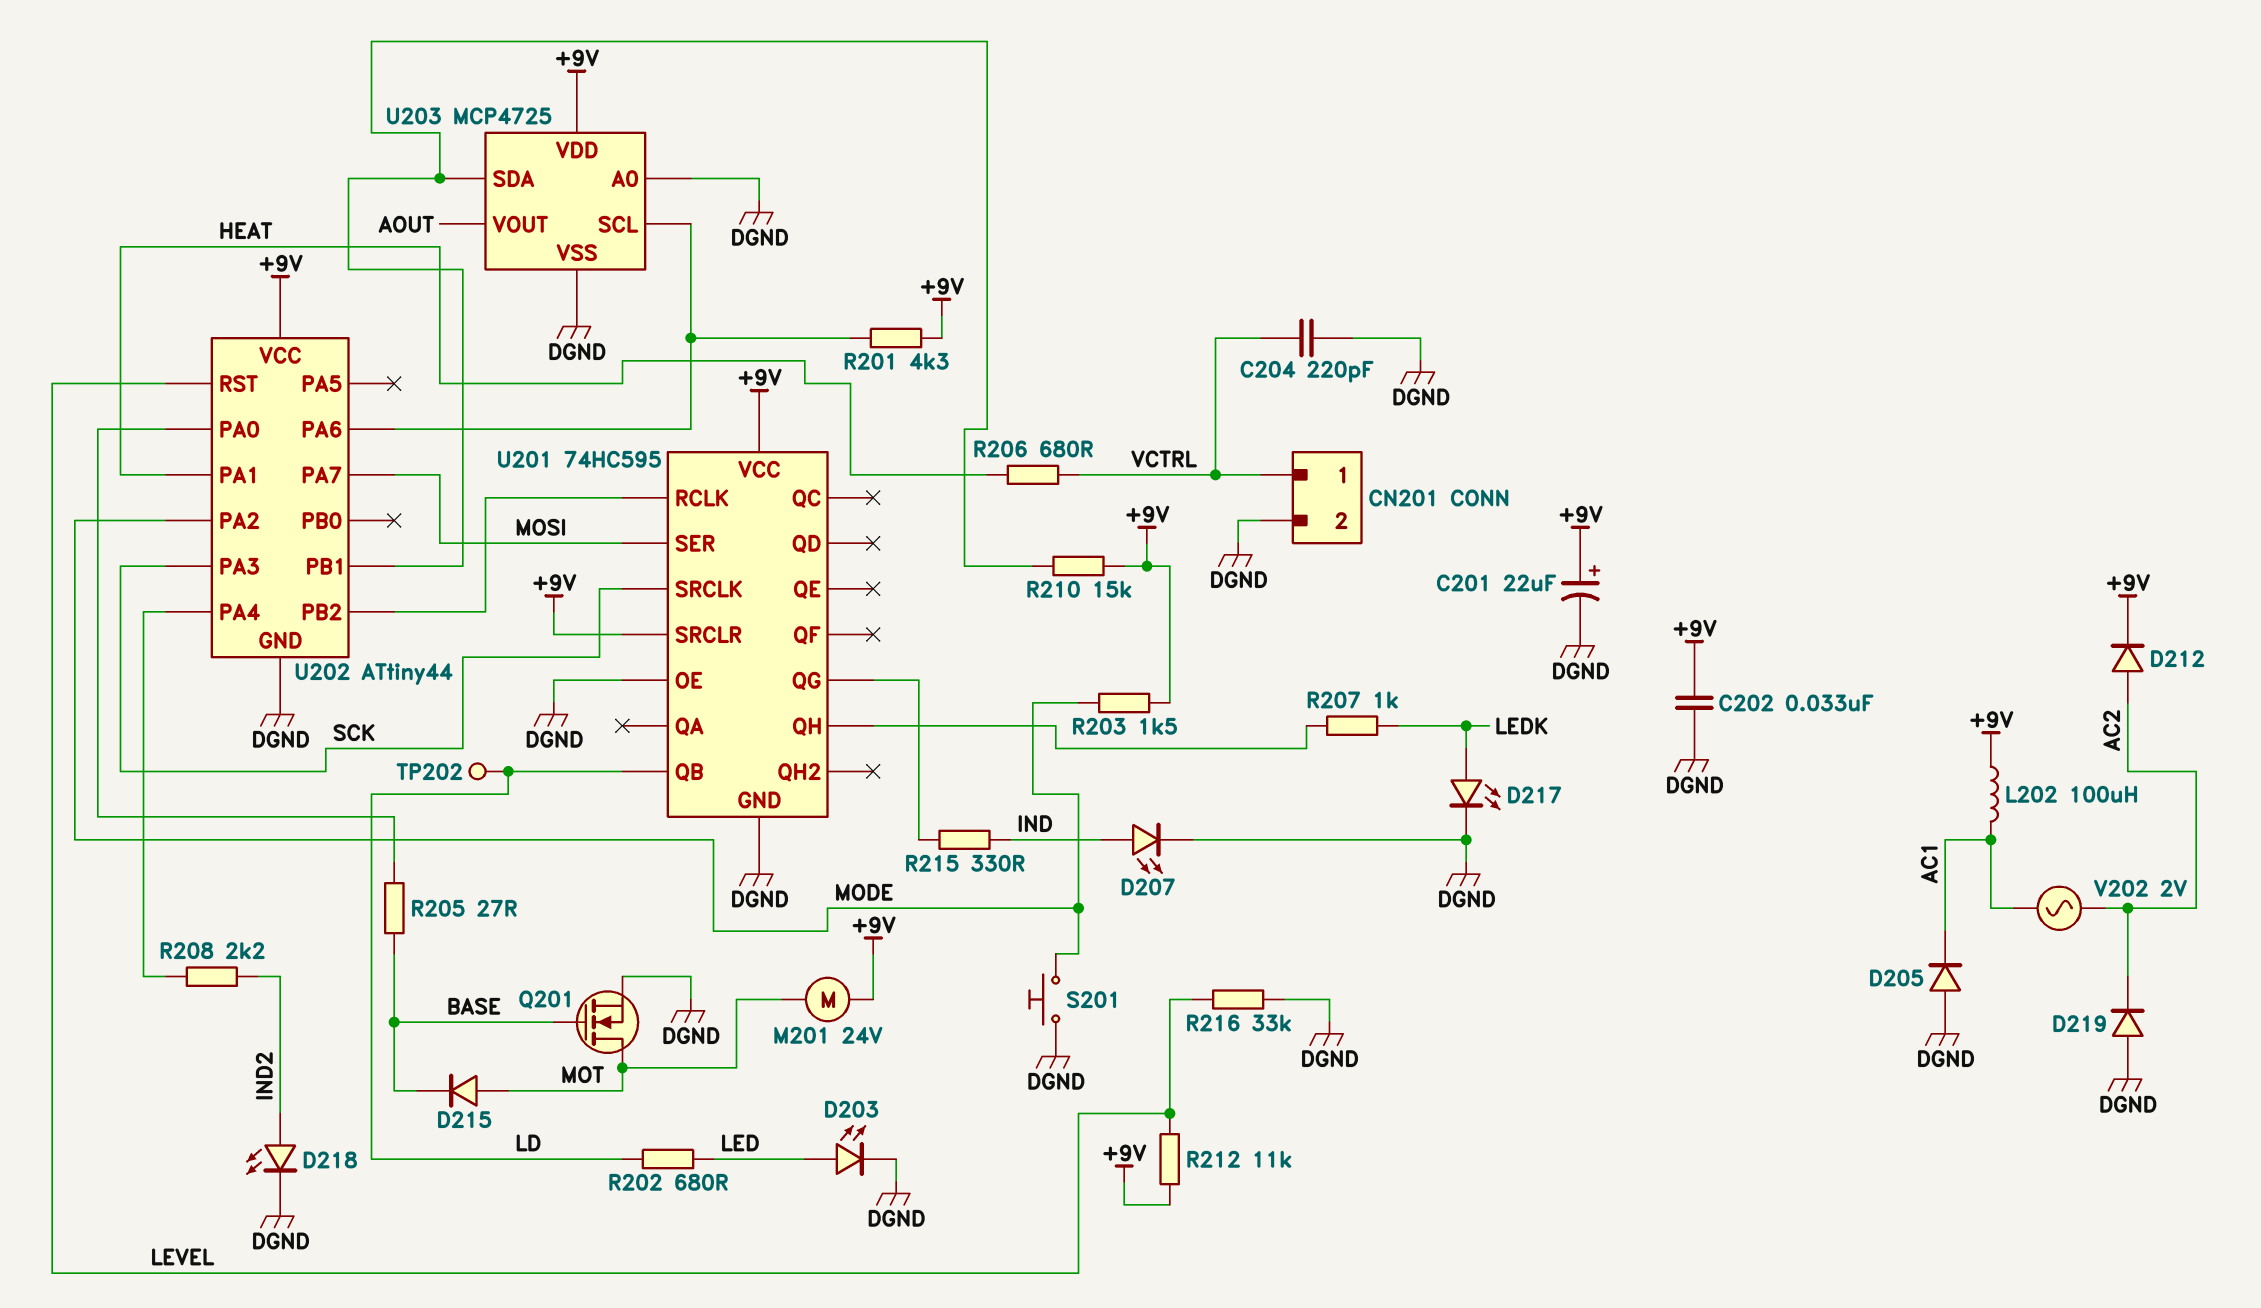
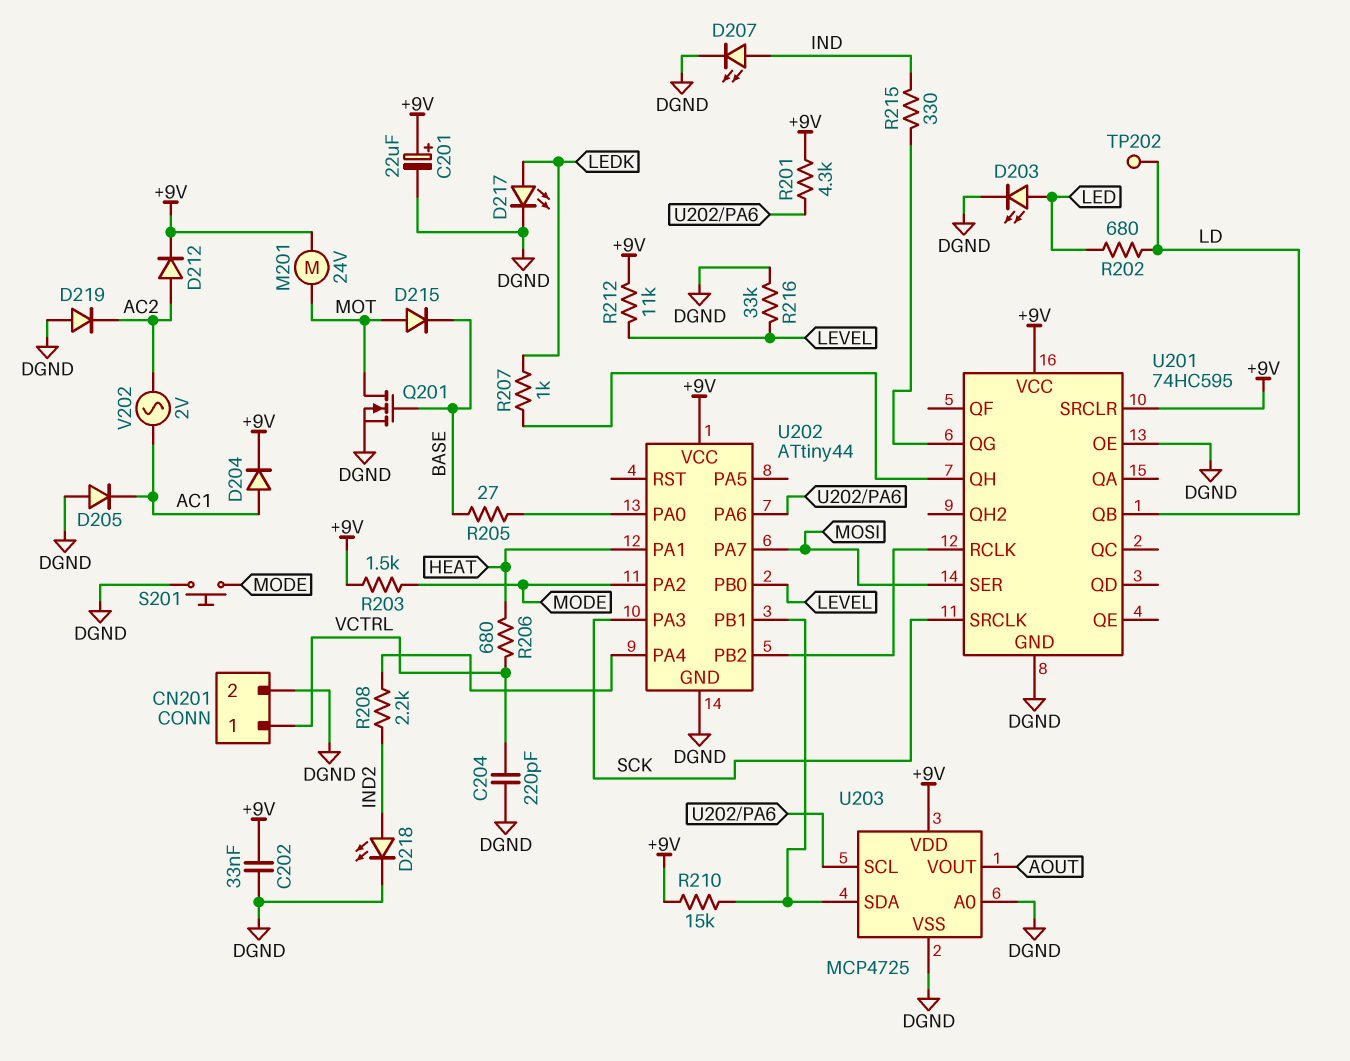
D204: none -> diode (A AC1, K +9V)
L202: 100uH (+9V, AC1) -> none
U202 pin PB0: none -> LEVEL
U202 pin RST: LEVEL -> none

